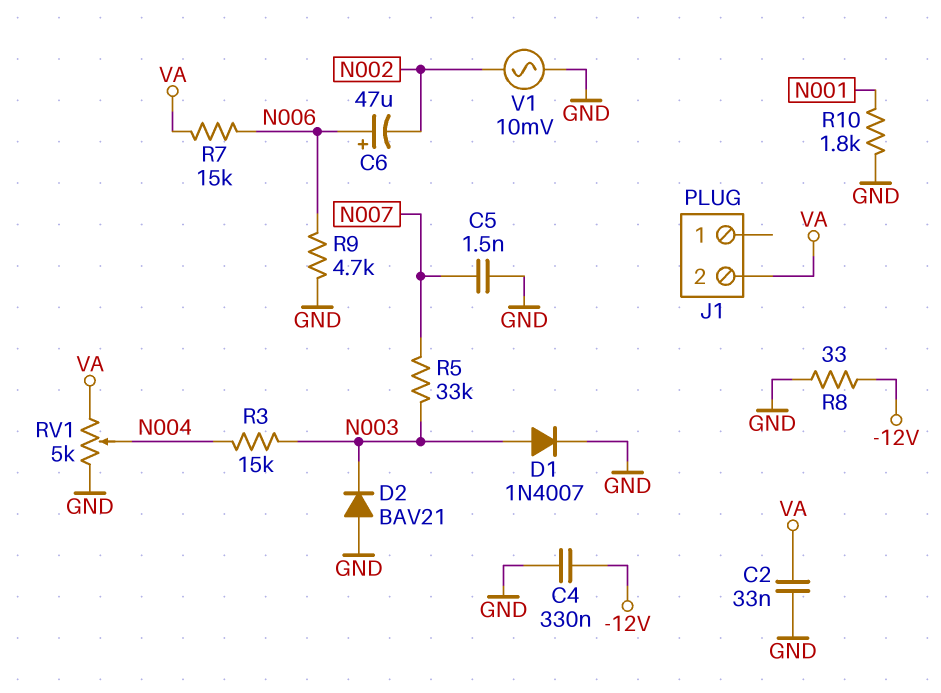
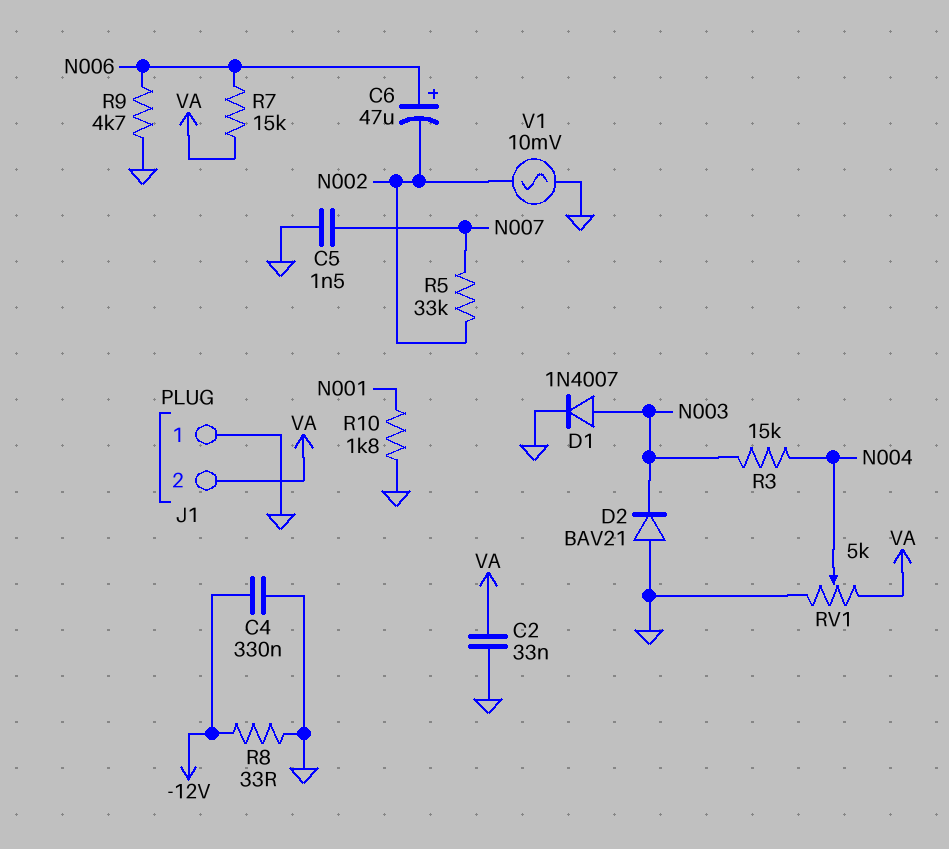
J1 pin 1: none -> GND
R5: 33k (N003, N007) -> 33k (N002, N007)

